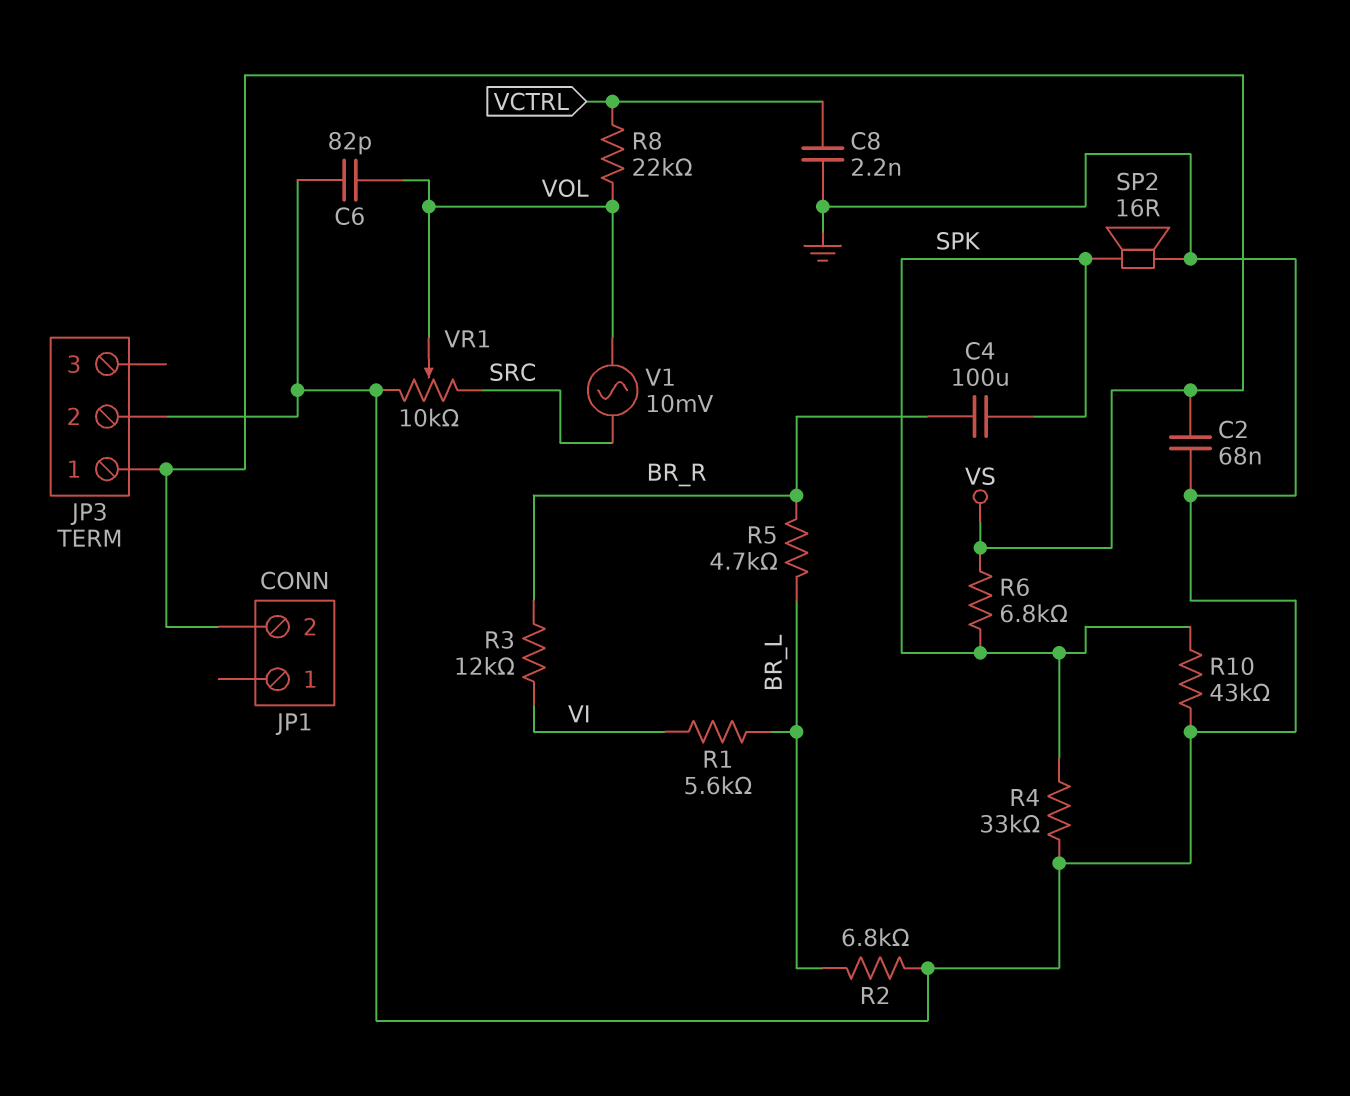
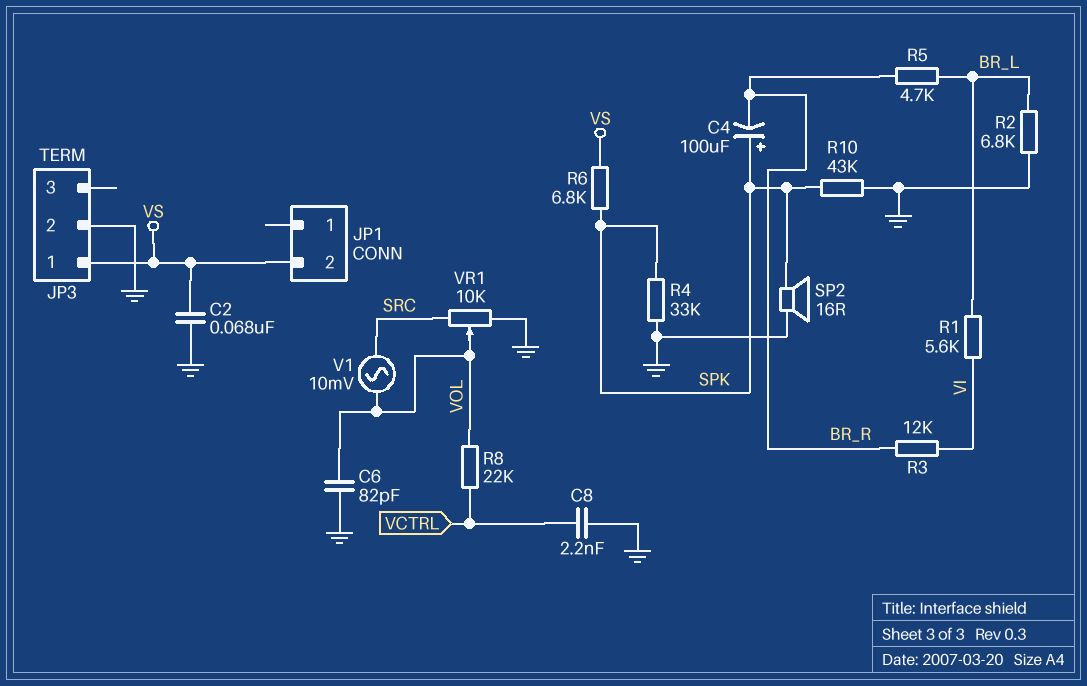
C4: 100uF (BR_R, SPK) -> 100uF (plus SPK, minus BR_R)

